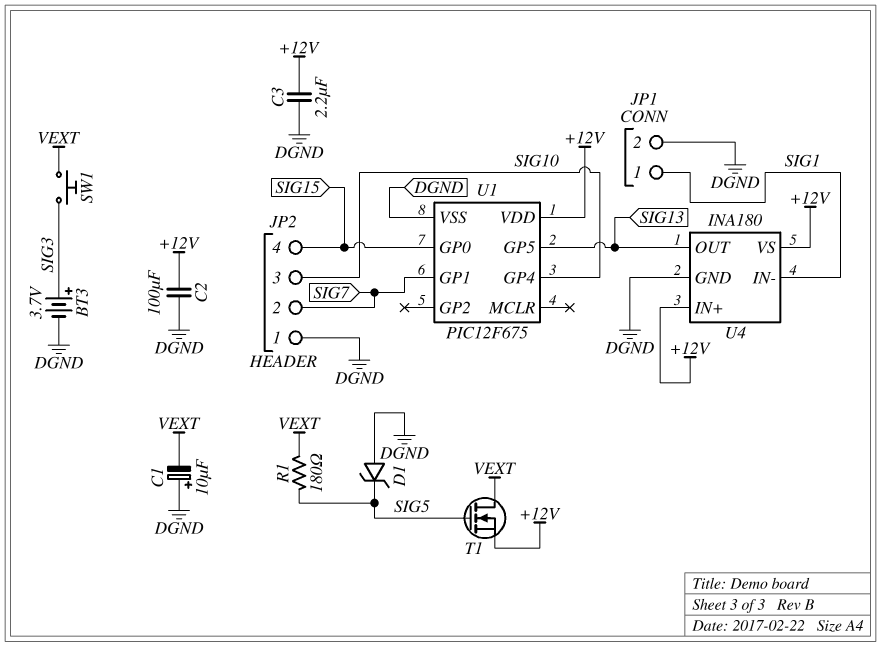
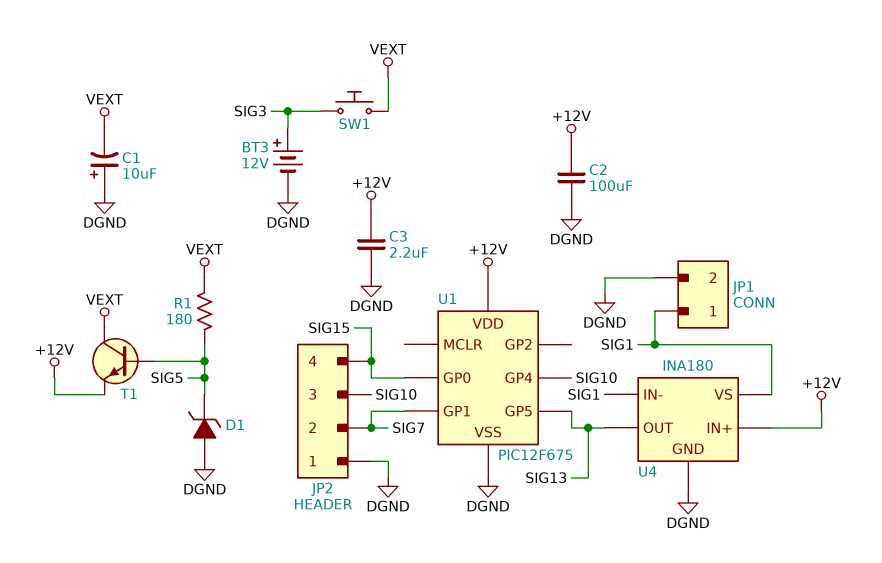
BT3: 3.7V (plus SIG3, minus DGND) -> 12V (plus SIG3, minus DGND)
T1: NMOS (G SIG5, D VEXT, S +12V) -> NPN (B SIG5, C VEXT, E +12V)
U4 pin VS: +12V -> SIG1

